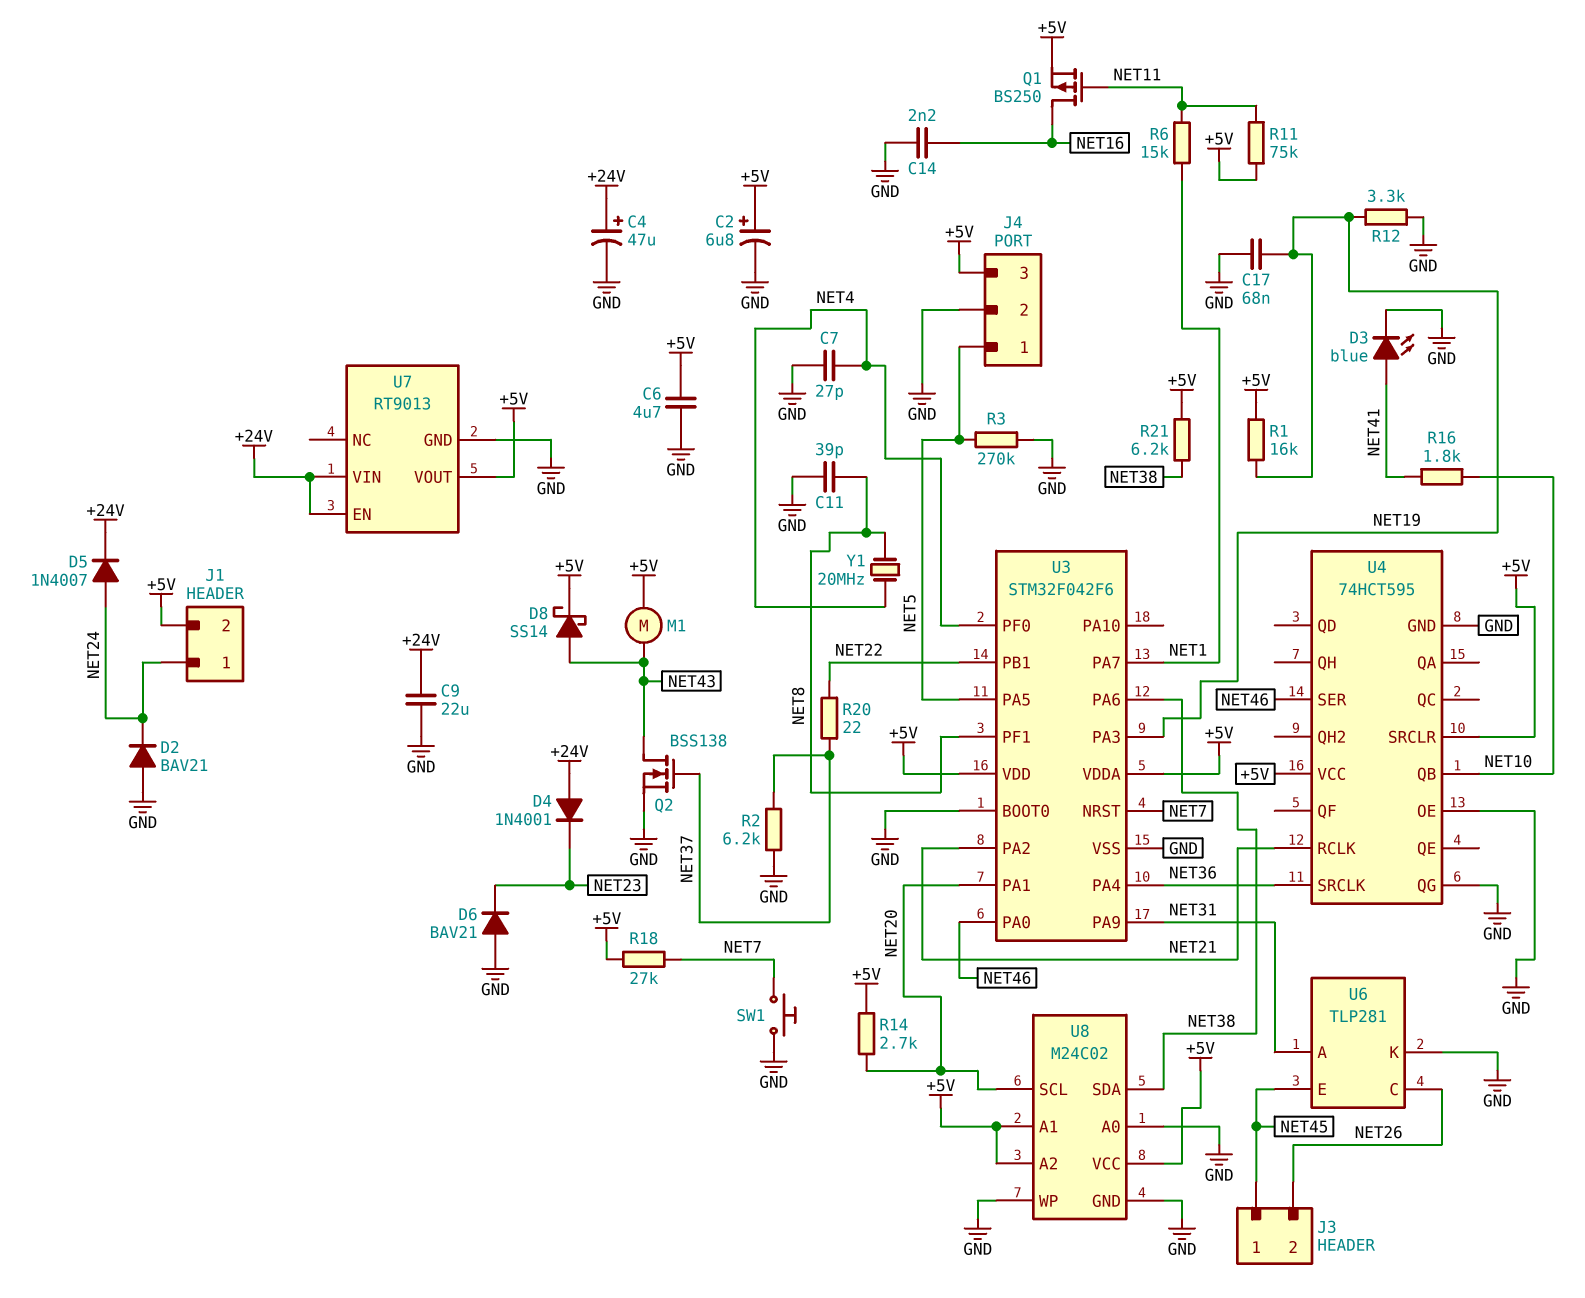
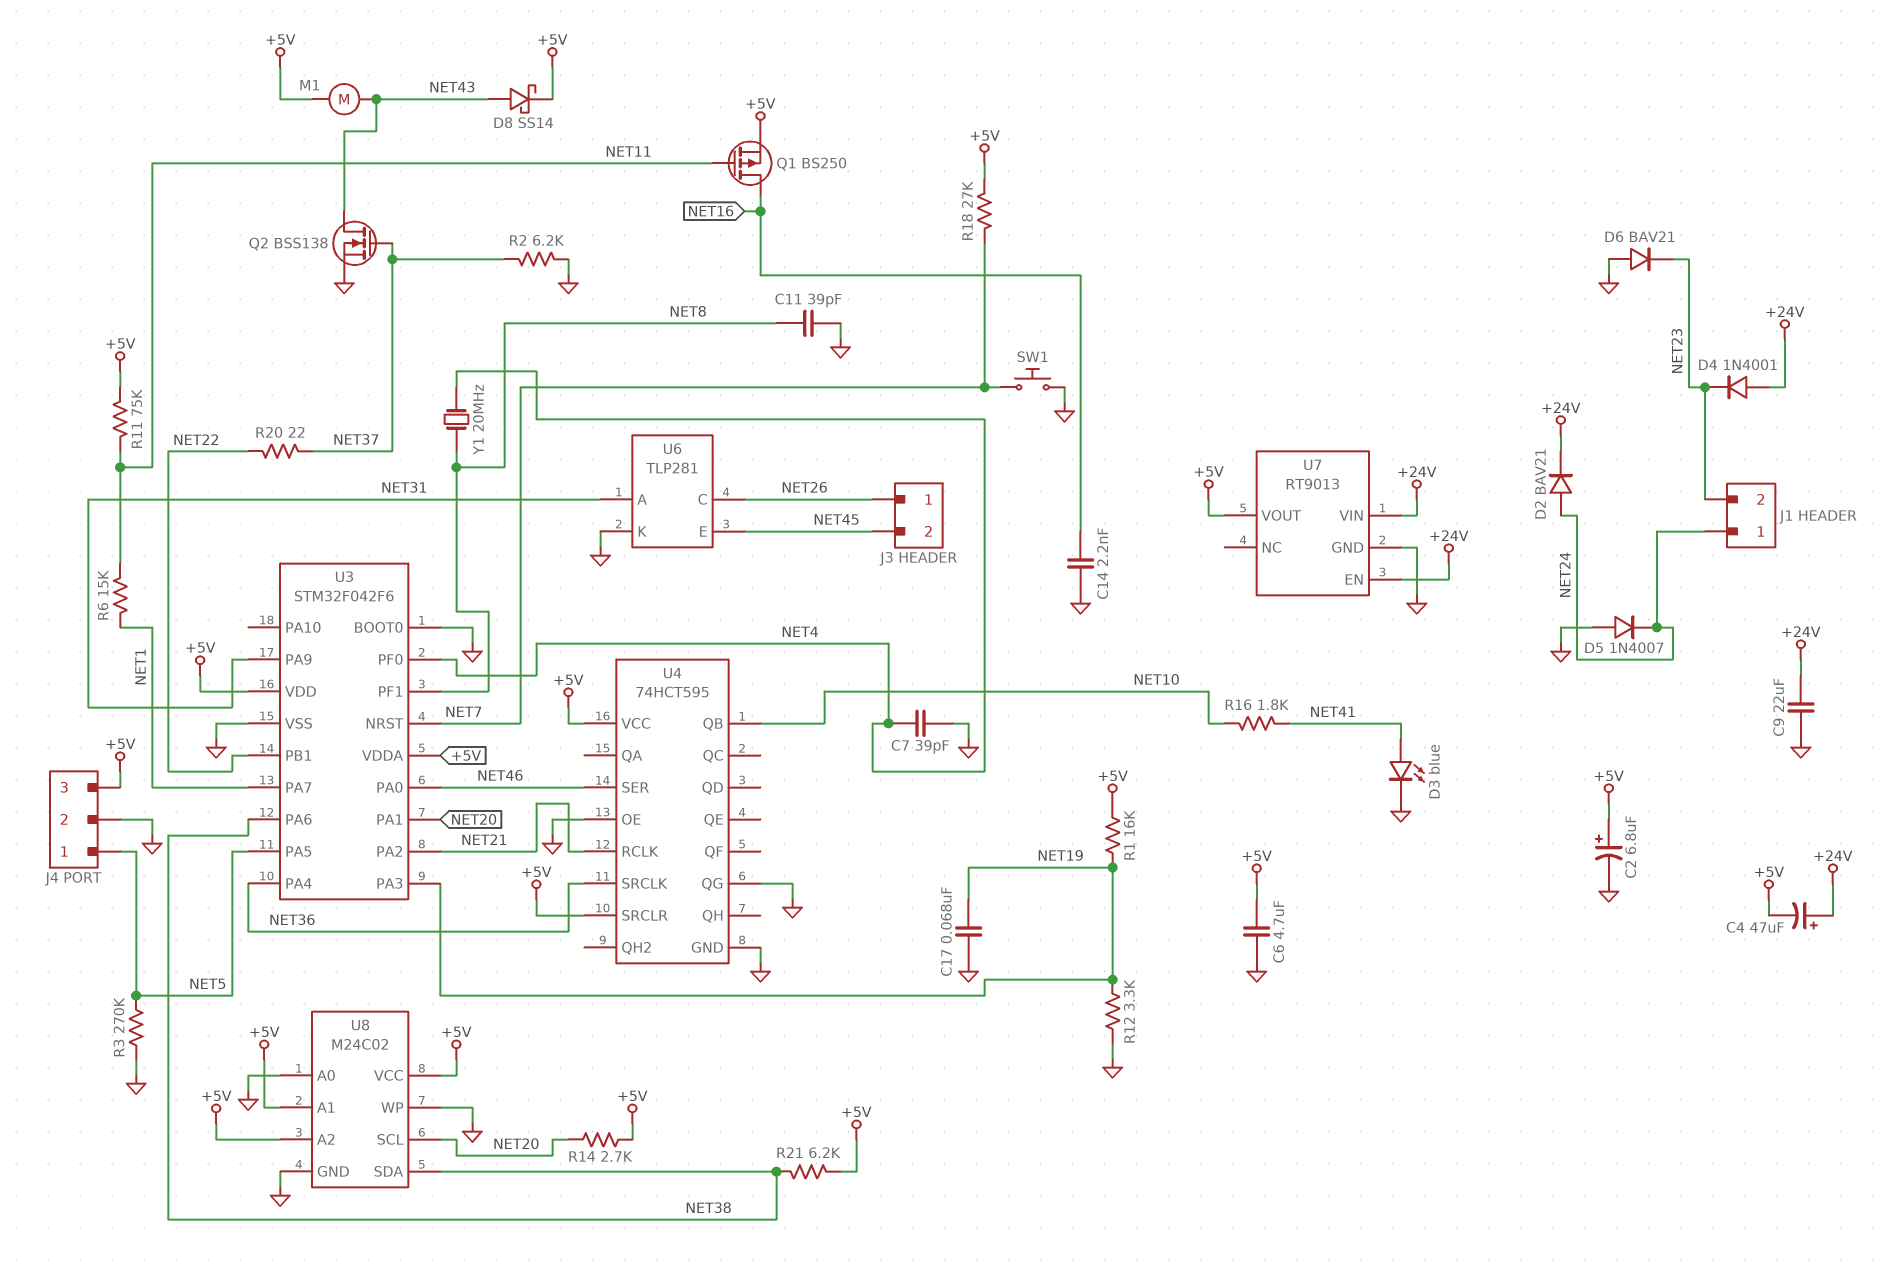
C4: 47uF (plus +24V, minus GND) -> 47uF (plus +24V, minus +5V)
C7: 27pF (GND, NET4) -> 39pF (GND, NET4)
D2: diode BAV21 (A GND, K NET24) -> diode BAV21 (A NET24, K +24V)
D5: diode 1N4007 (A NET24, K +24V) -> diode 1N4007 (A GND, K NET24)
J1 pin 2: +5V -> NET23
J3 pin 1: NET45 -> NET26
J3 pin 2: NET26 -> NET45

